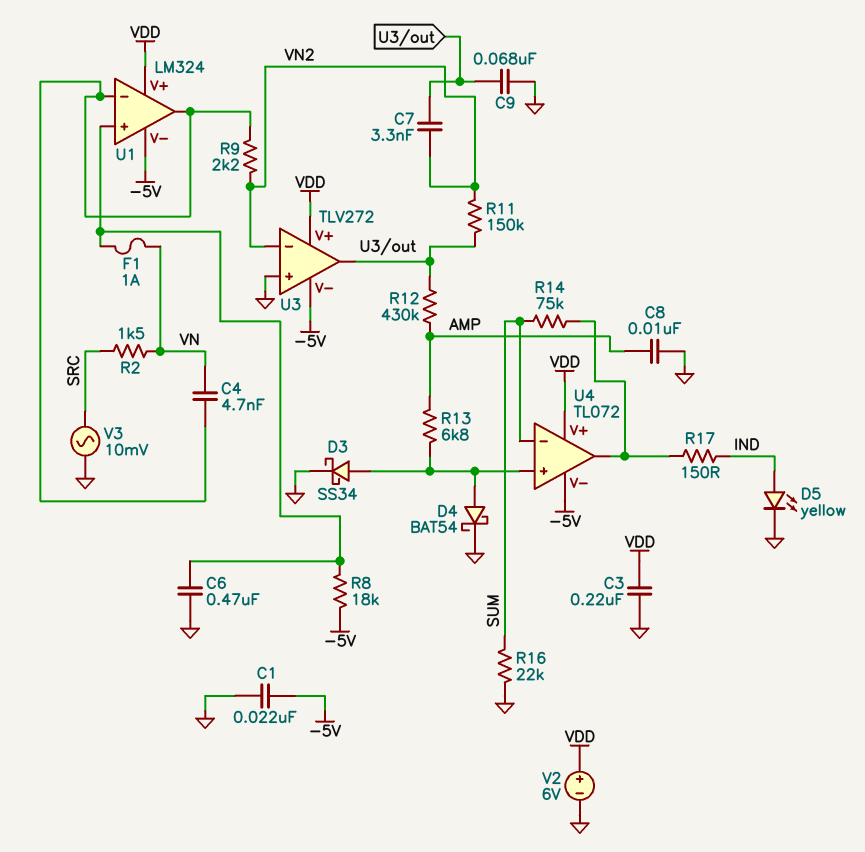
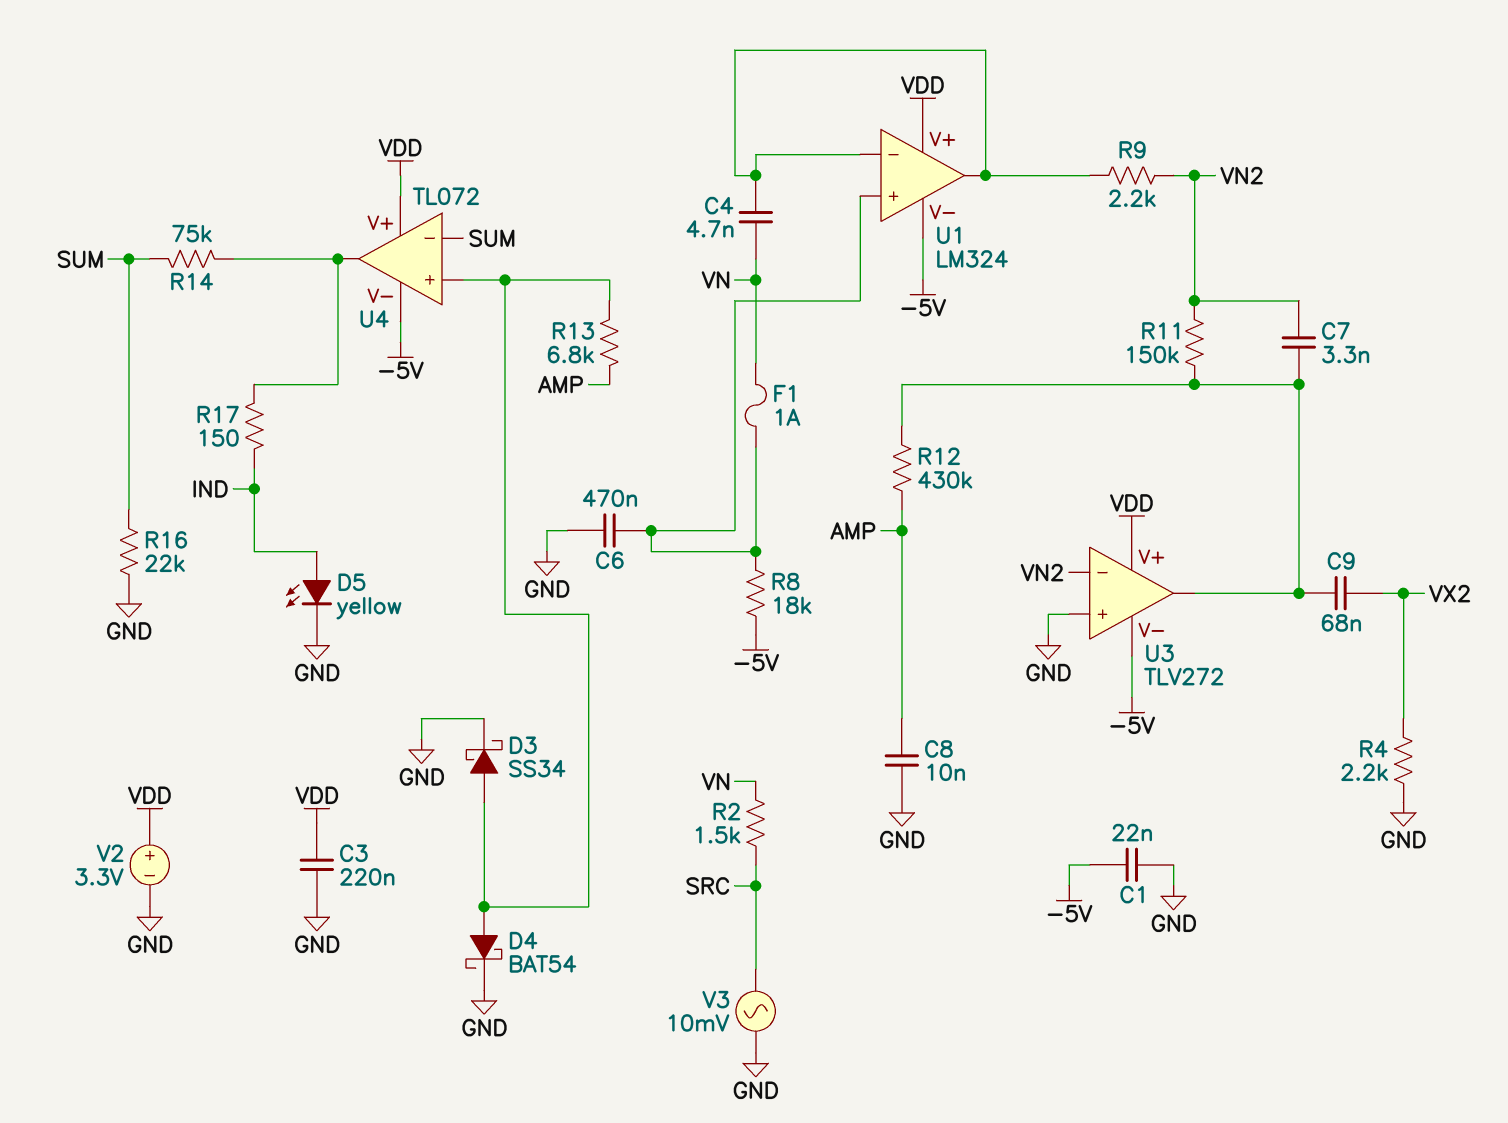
C9: 68nF (GND, U3/out) -> 68nF (U3/out, VX2)
R4: none -> 2.2k (GND, VX2)
V2: 6V (plus VDD, minus GND) -> 3.3V (plus VDD, minus GND)

